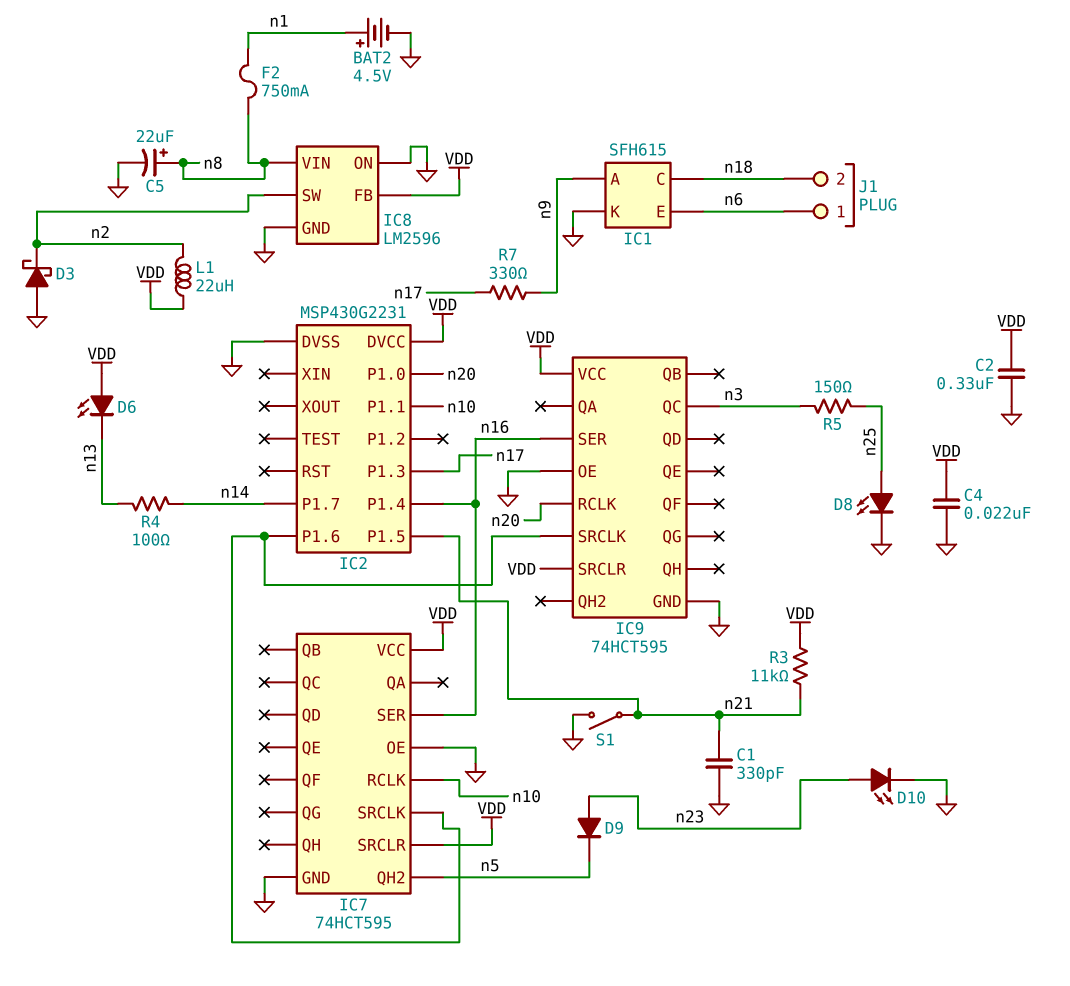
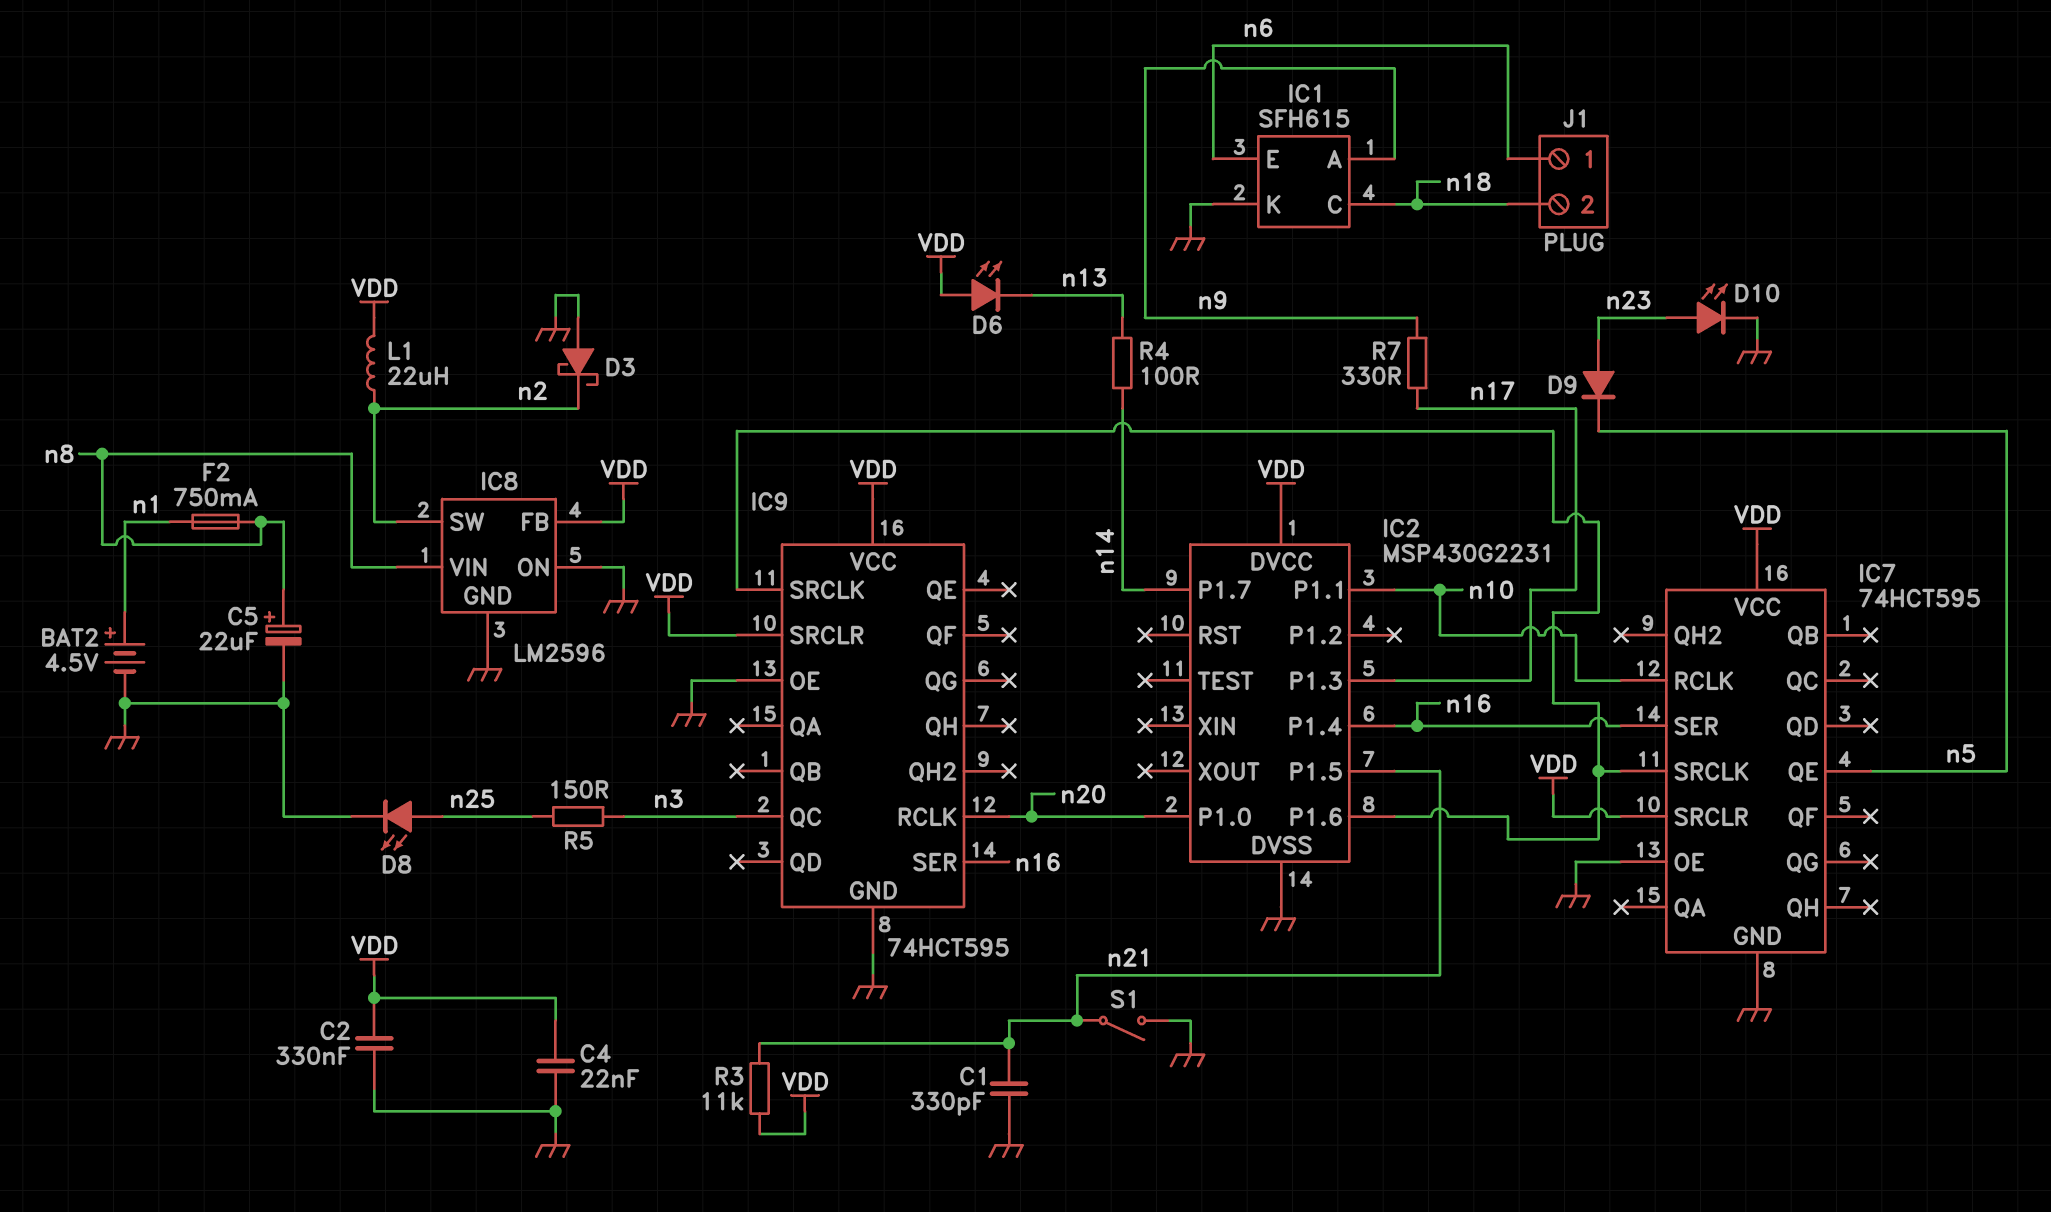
IC7 pin QE: none -> n5
IC7 pin QH2: n5 -> none

